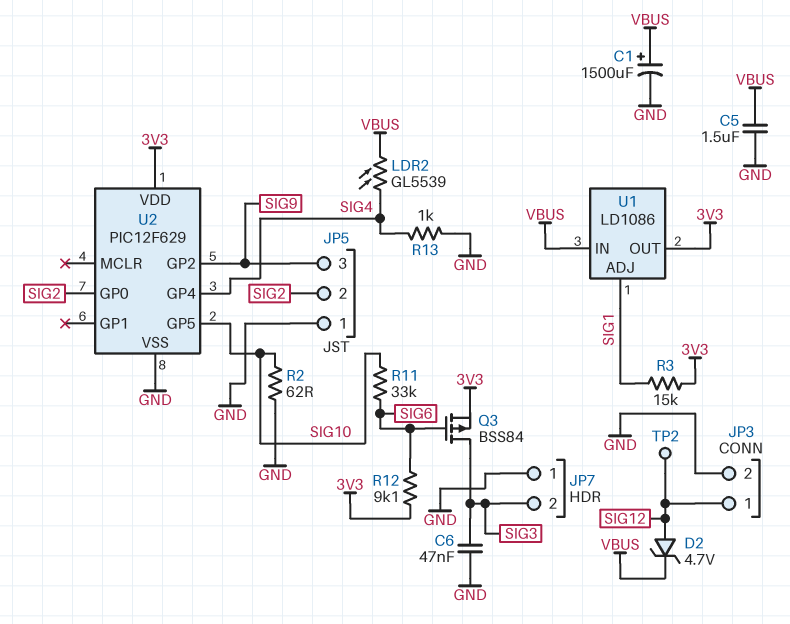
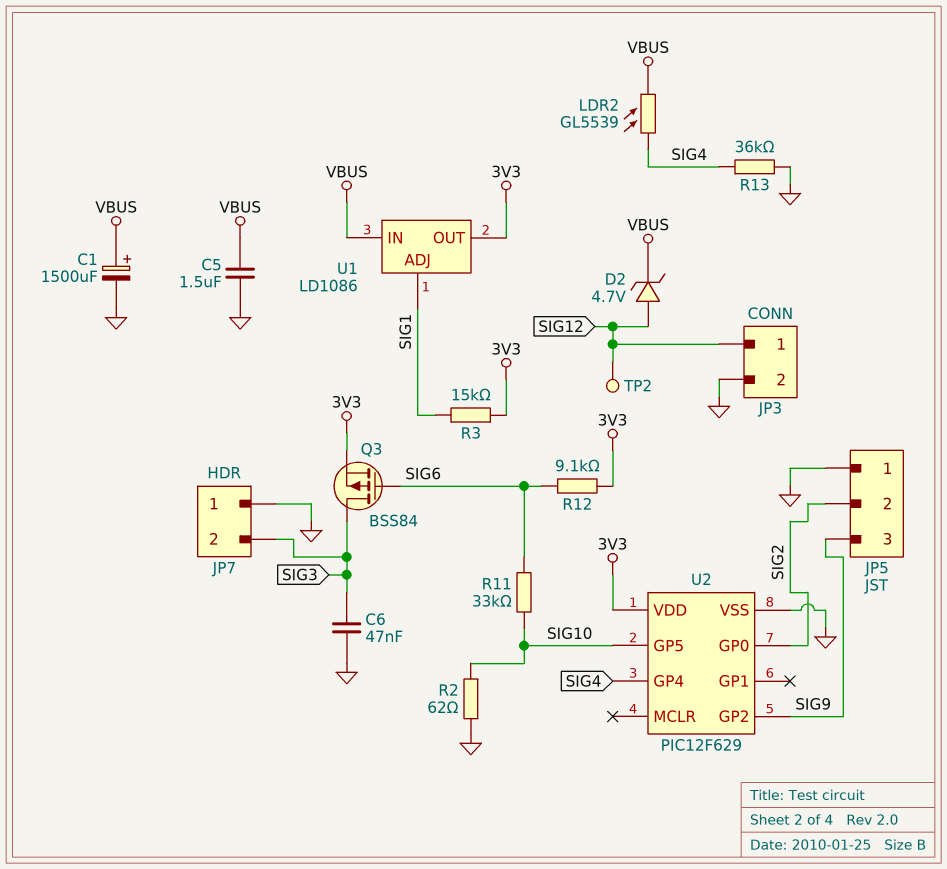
R13: 1k (GND, SIG4) -> 36k (GND, SIG4)

